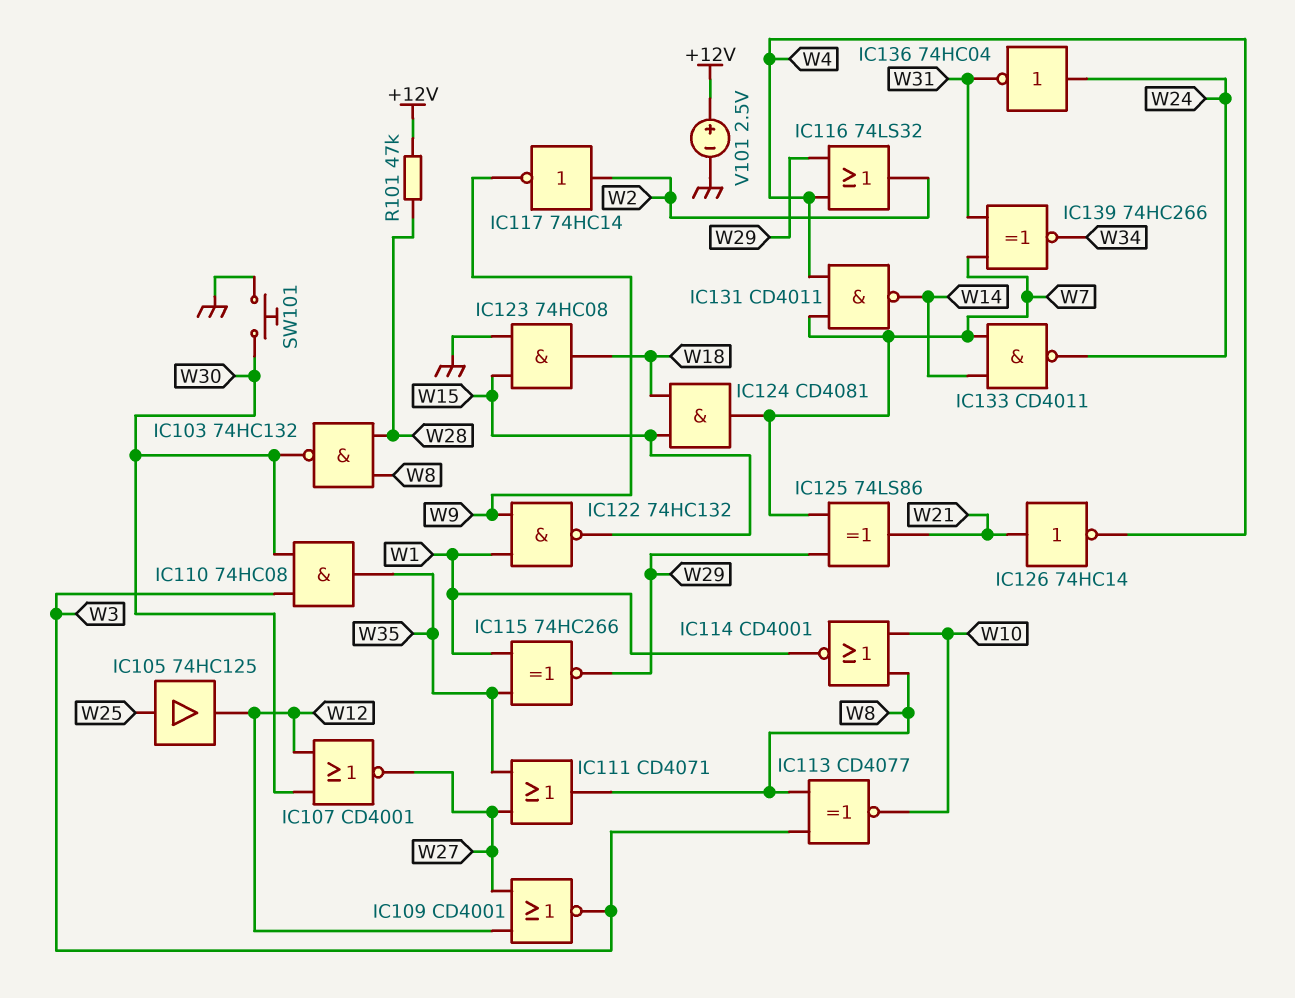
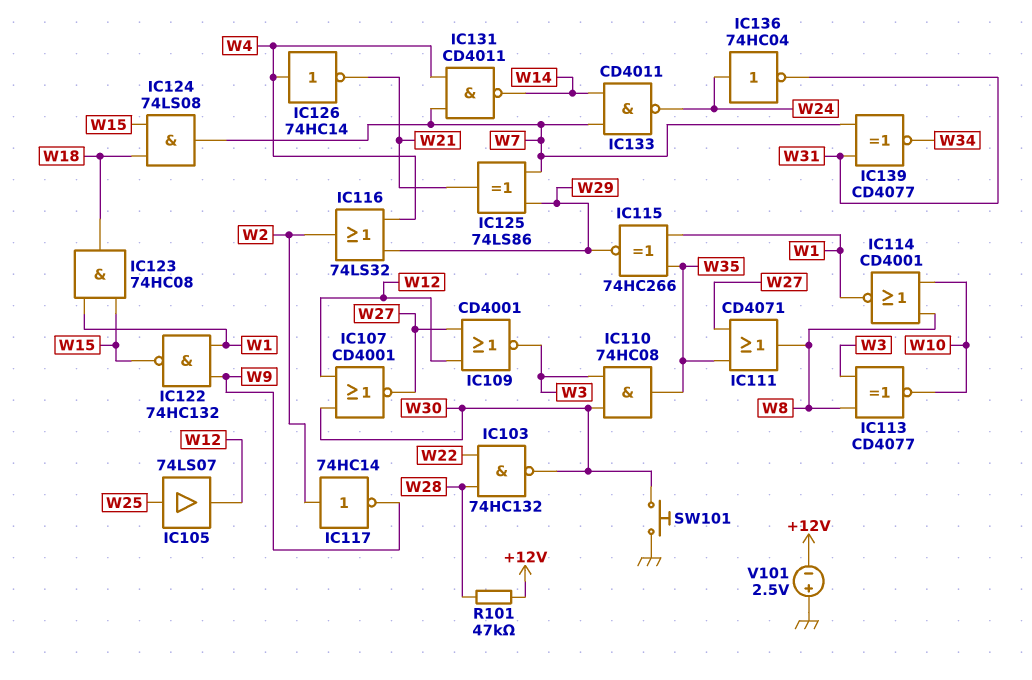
IC103: NAND 74HC132 (in W8, in W28, out W30) -> NAND 74HC132 (in W22, in W28, out W30)
IC105: buffer 74HC125 (in W25, out W12) -> buffer 74LS07 (in W25, out W12)
IC123: AND 74HC08 (in GND, in W15, out W18) -> AND 74HC08 (in W1, in W15, out W18)
IC124: AND CD4081 (in W15, in W18, out W7) -> AND 74LS08 (in W15, in W18, out W7)
IC126: NOT 74HC14 (in W21, out W4) -> NOT 74HC14 (in W4, out W21)
IC139: XNOR 74HC266 (in W7, in W31, out W34) -> XNOR CD4077 (in W7, in W31, out W34)
V101: 2.5V (plus +12V, minus GND) -> 2.5V (plus GND, minus +12V)

